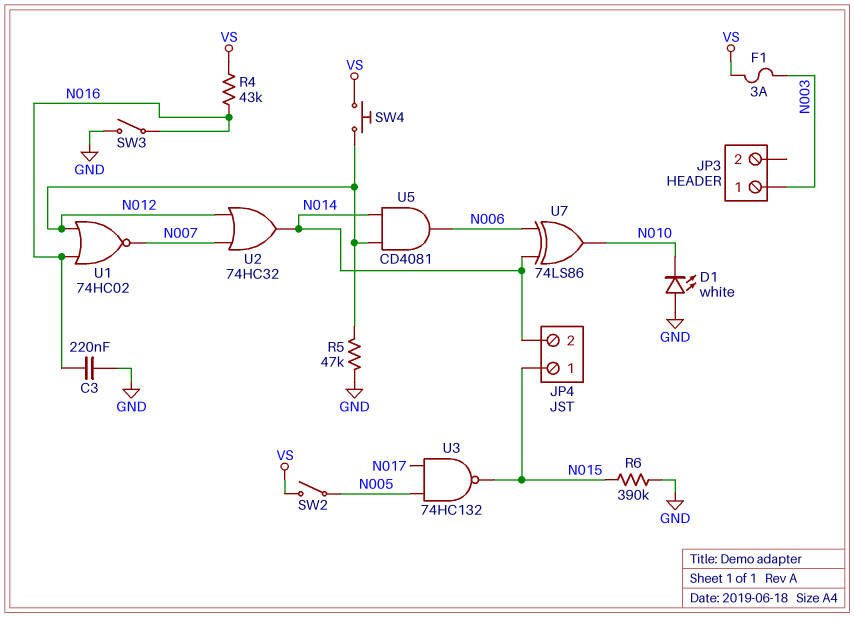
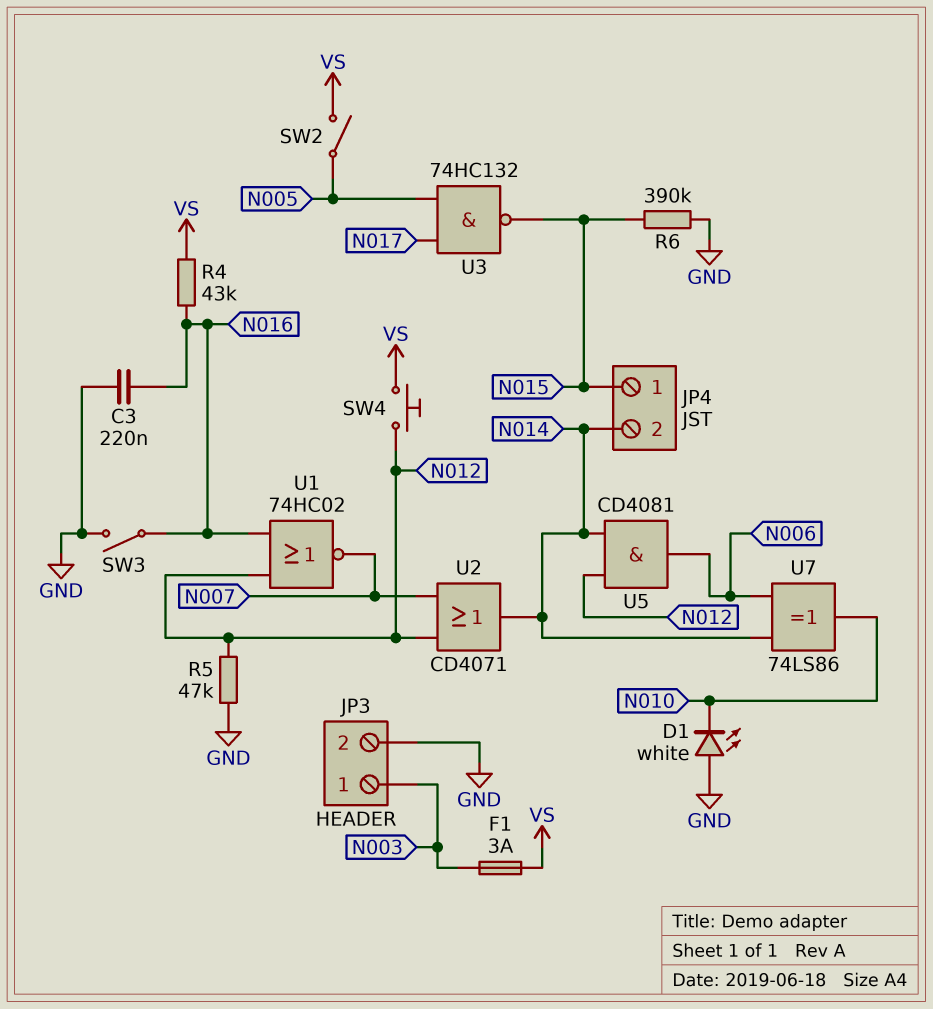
JP3 pin 2: none -> GND
U2: OR 74HC32 (in N007, in N012, out N014) -> OR CD4071 (in N007, in N012, out N014)

